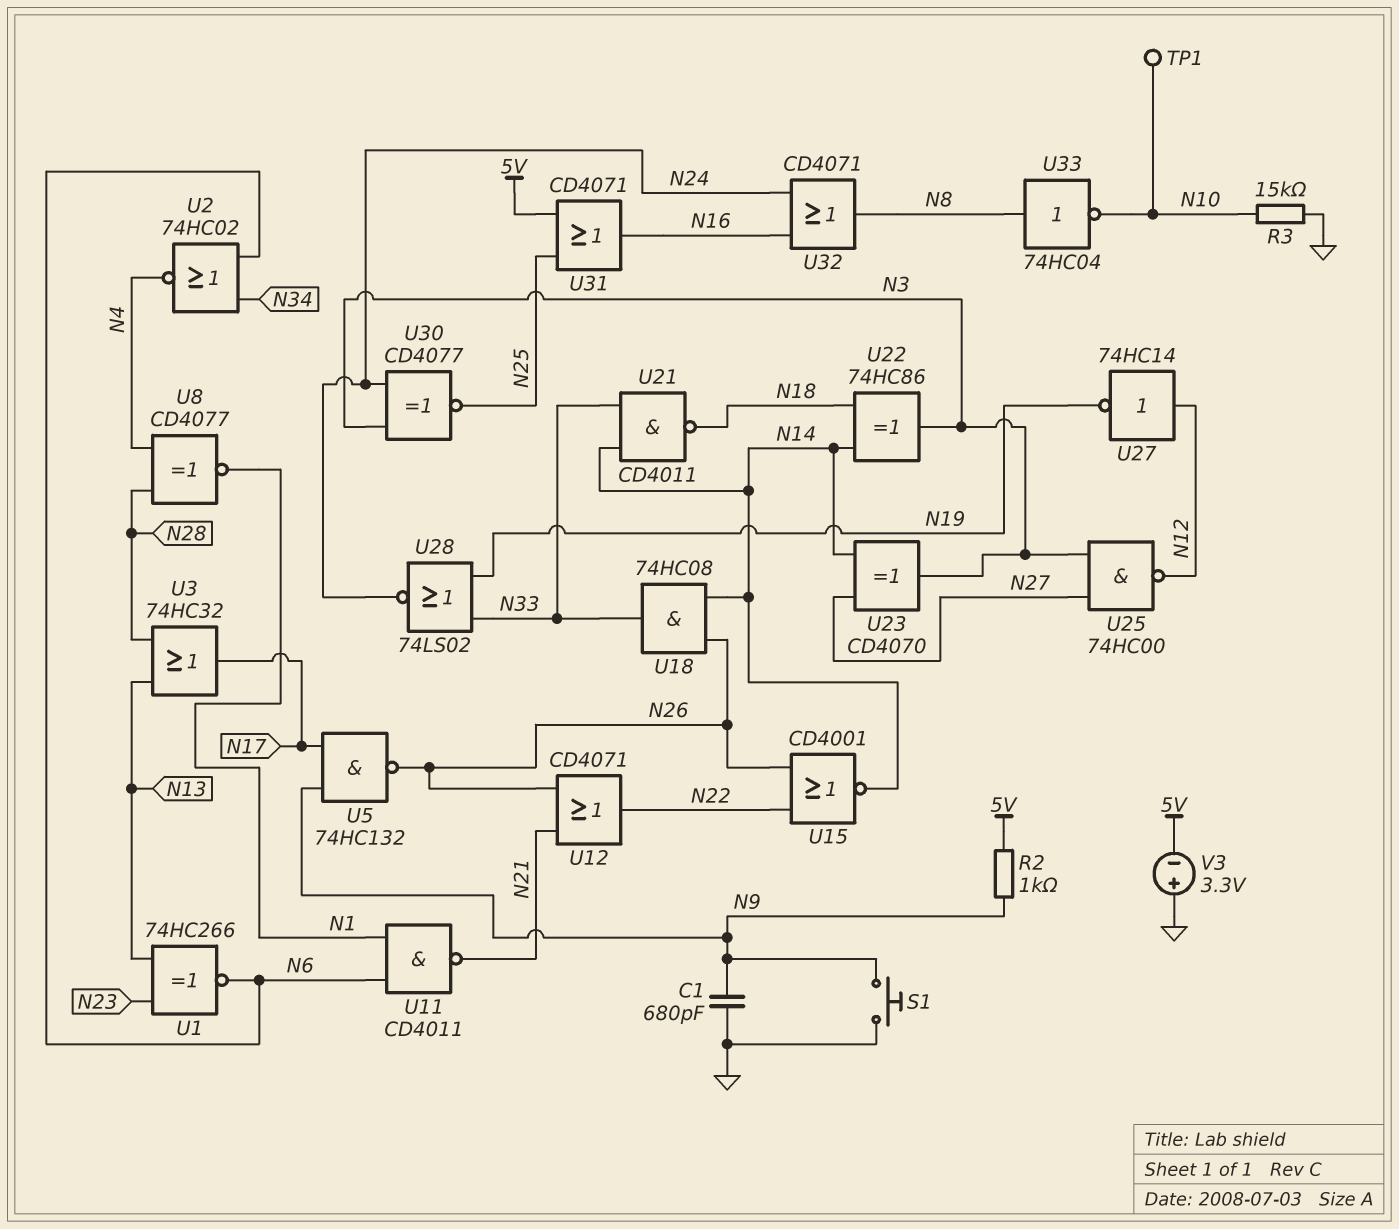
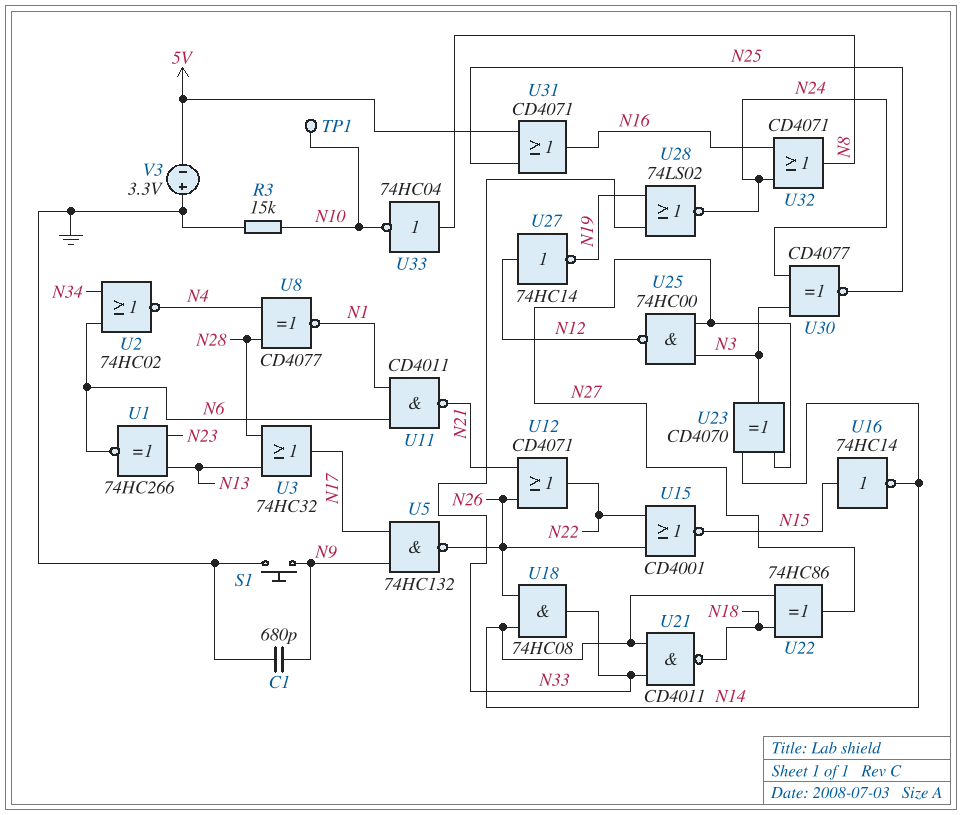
R2: 1k (5V, N9) -> none
U15: NOR CD4001 (in N22, in N26, out N14) -> NOR CD4001 (in N22, in N26, out N15)
U16: none -> NOT 74HC14 (in N15, out N14)
U22: XOR 74HC86 (in N14, in N18, out N3) -> XOR 74HC86 (in N14, in N18, out N27)

